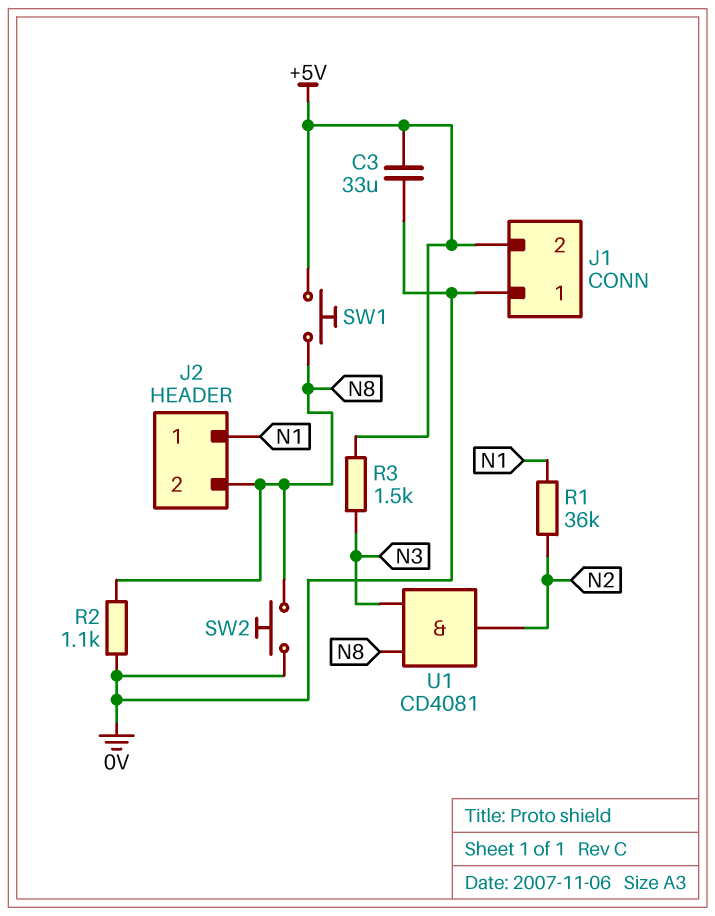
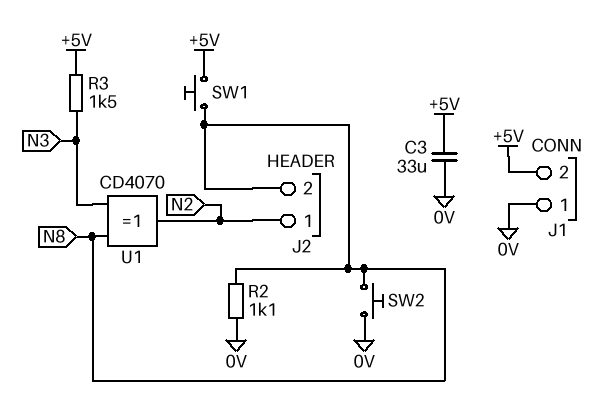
J2 pin 1: N1 -> N2
R1: 36k (N1, N2) -> none
U1: AND CD4081 (in N3, in N8, out N2) -> XOR CD4070 (in N3, in N8, out N2)

